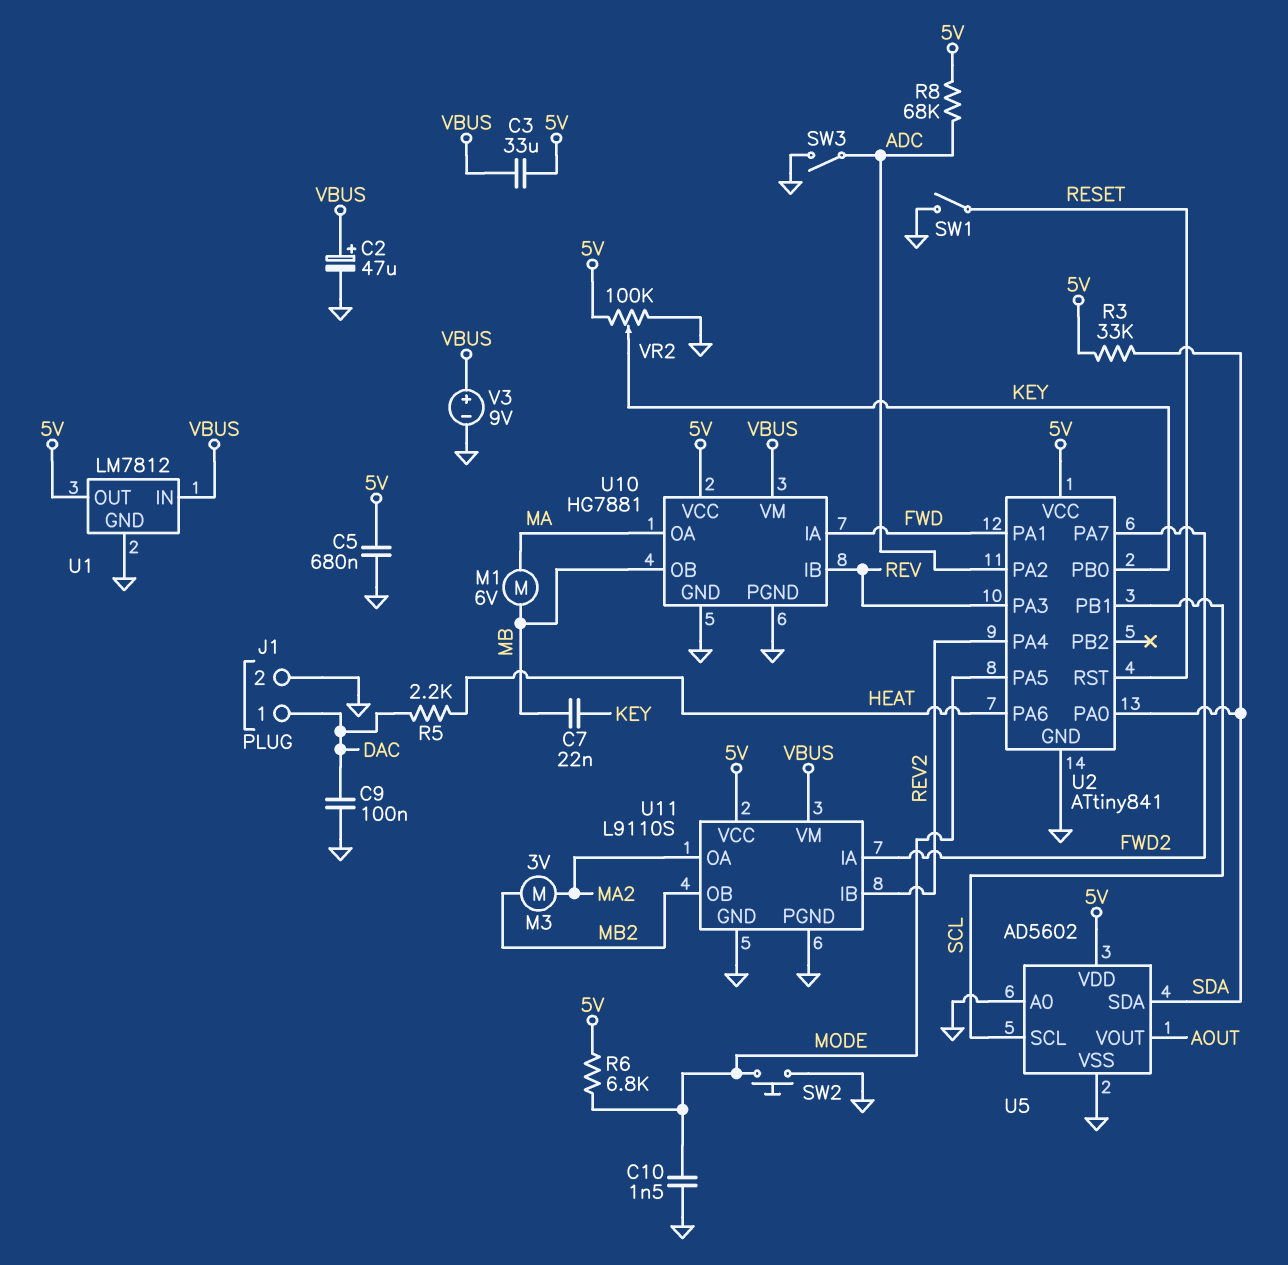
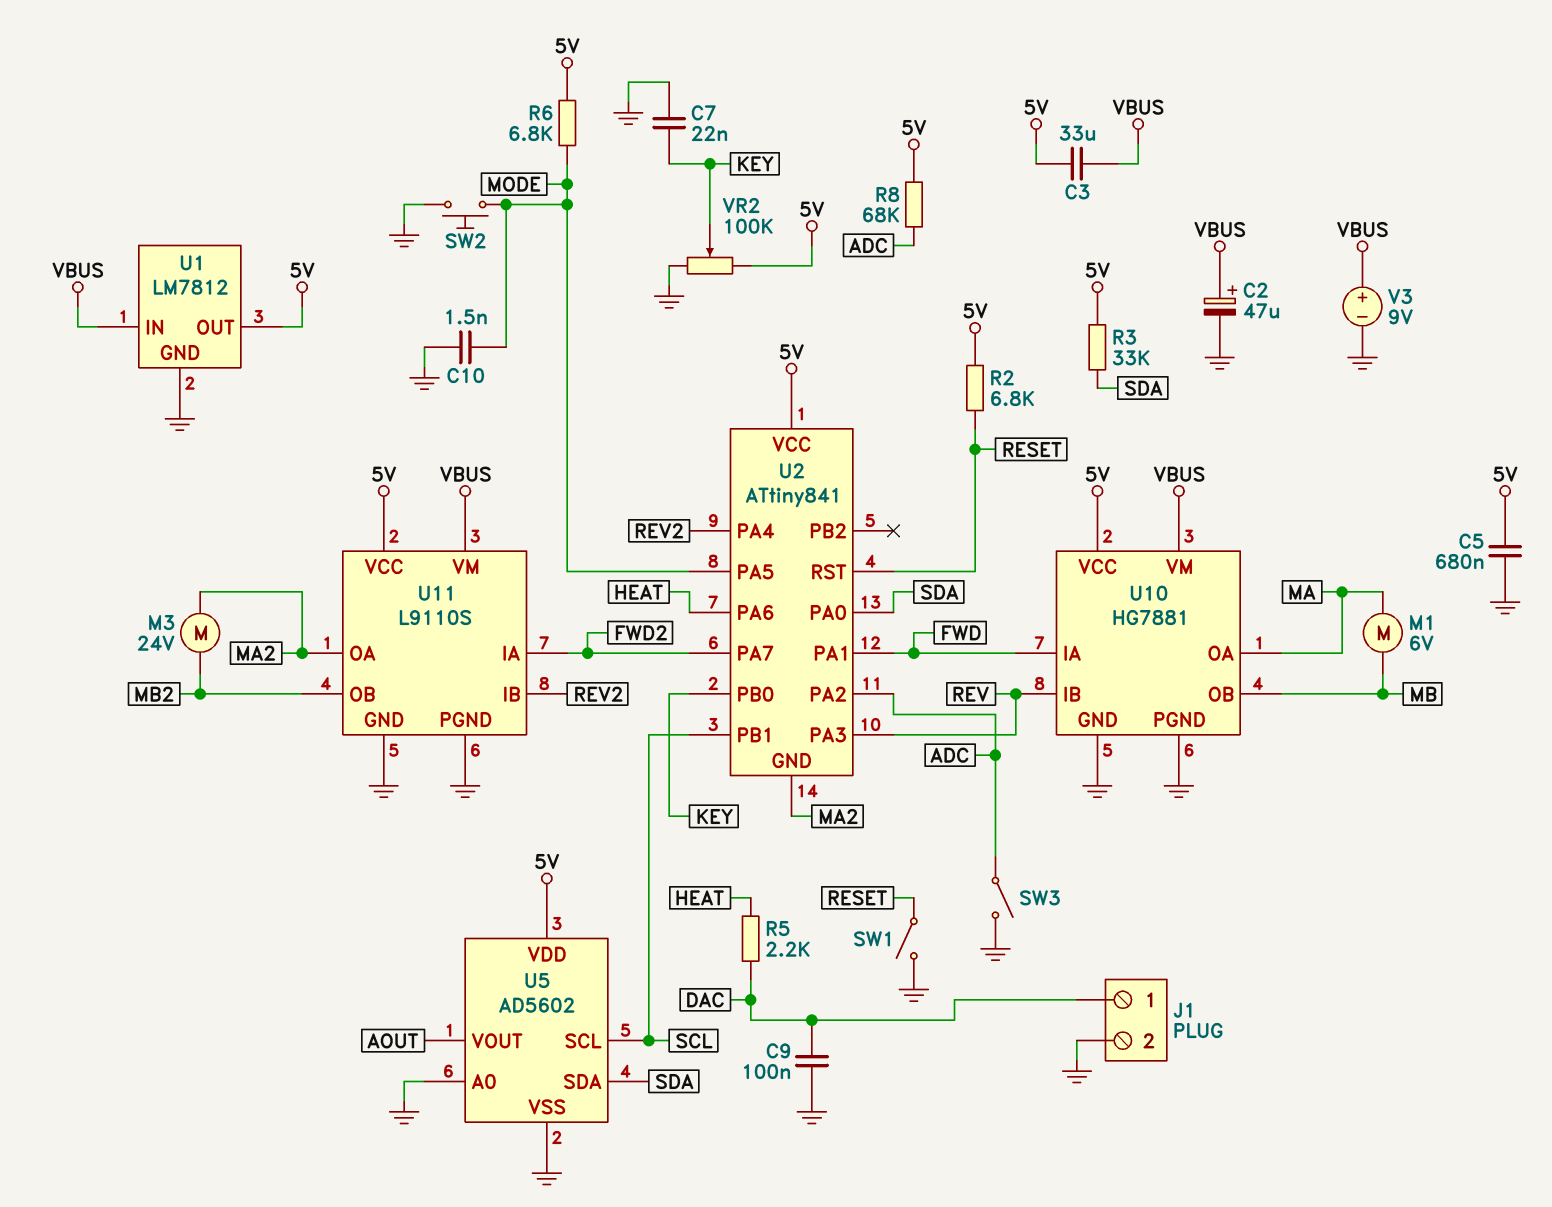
C7: 22nF (KEY, MB) -> 22nF (GND, KEY)
M3: motor 3V (MA2, MB2) -> motor 24V (MA2, MB2)
R2: none -> 6.8k (5V, RESET)
U2 pin GND: GND -> MA2

